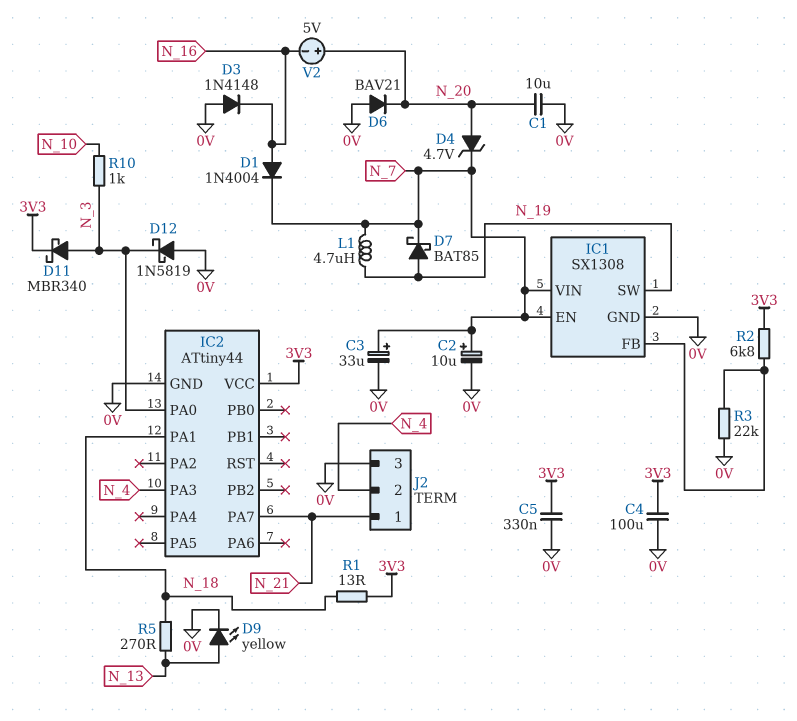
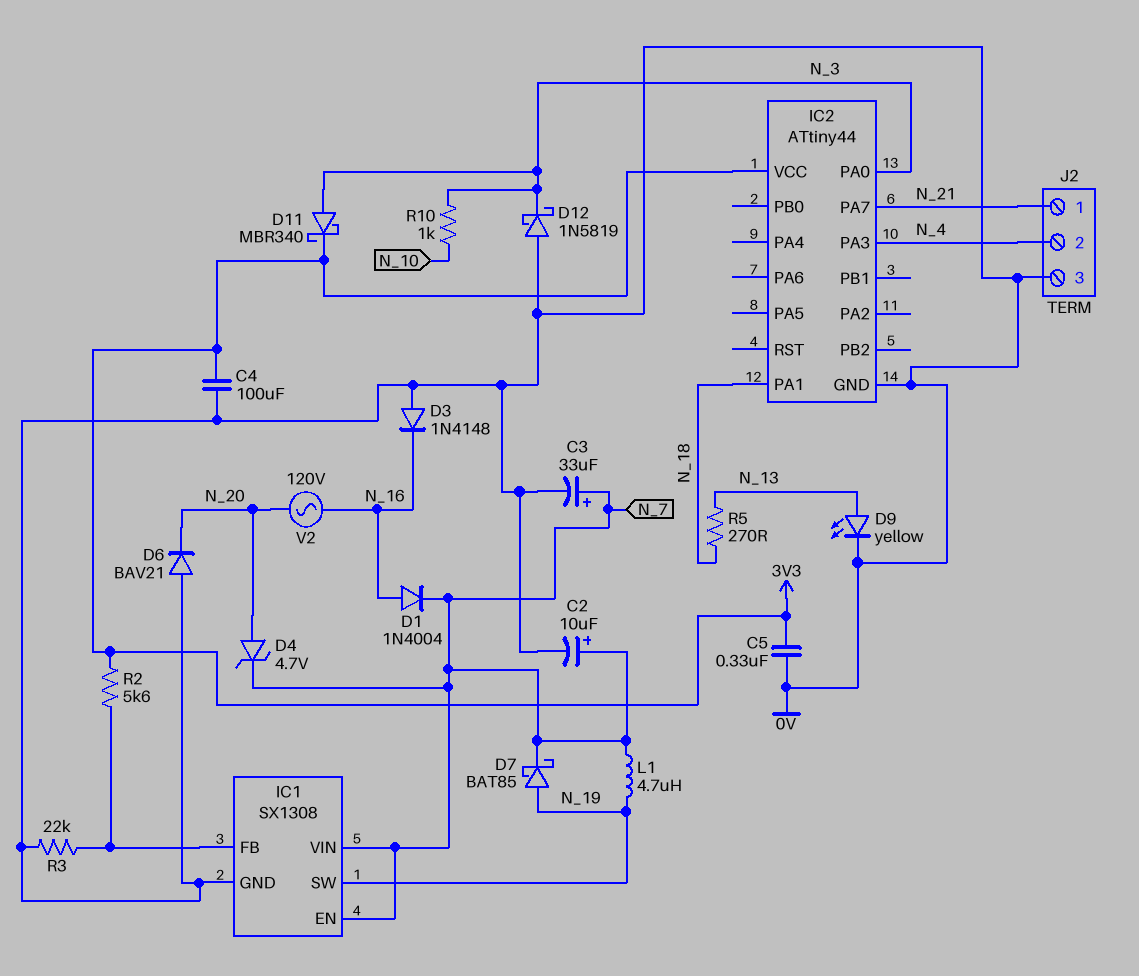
C1: 10uF (0V, N_20) -> none
R1: 13 (3V3, N_18) -> none
R2: 6.8k (3V3, IC1/FB) -> 5.6k (3V3, IC1/FB)
V2: 5V (plus N_20, minus N_16) -> AC 120V (N_16, N_20)

